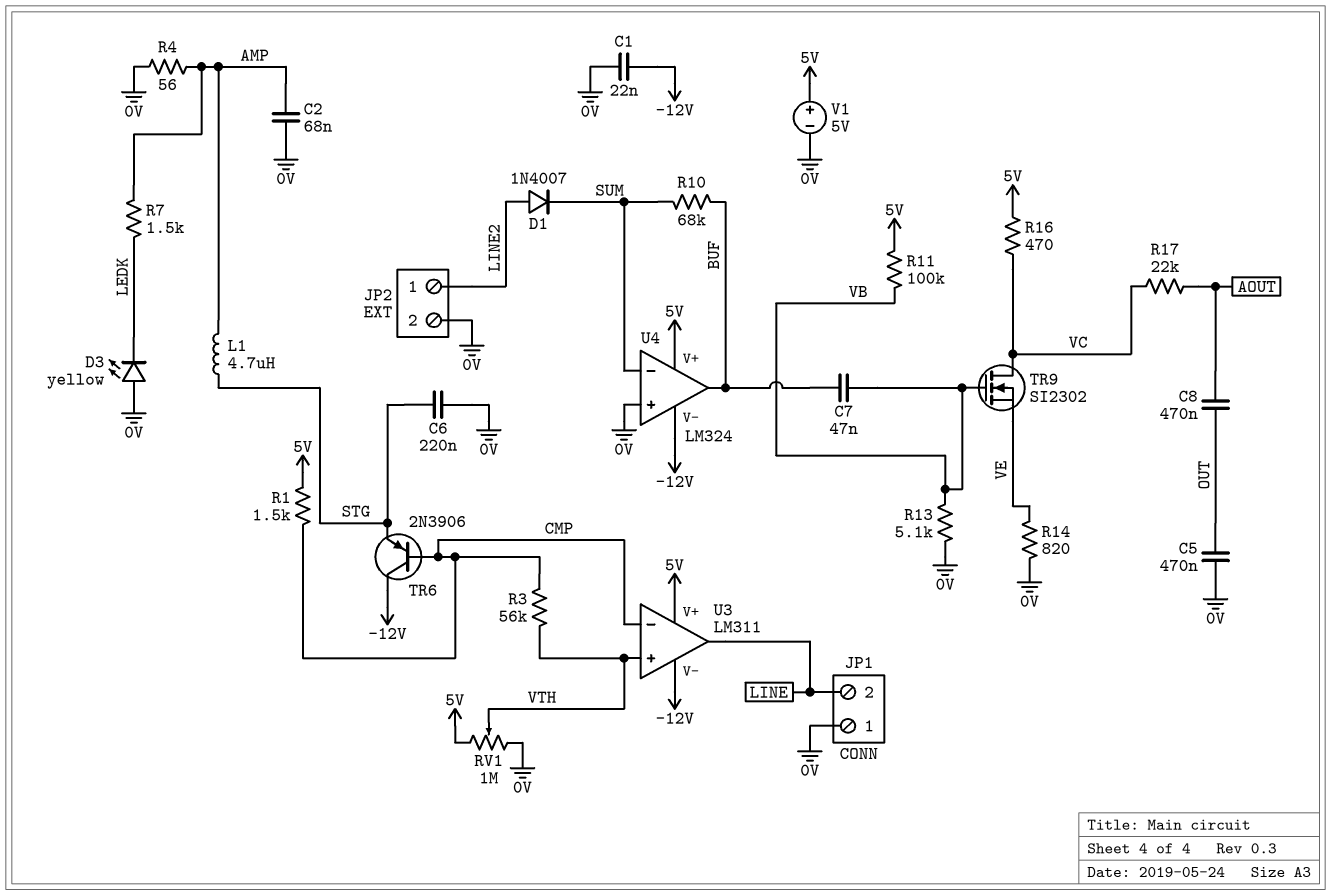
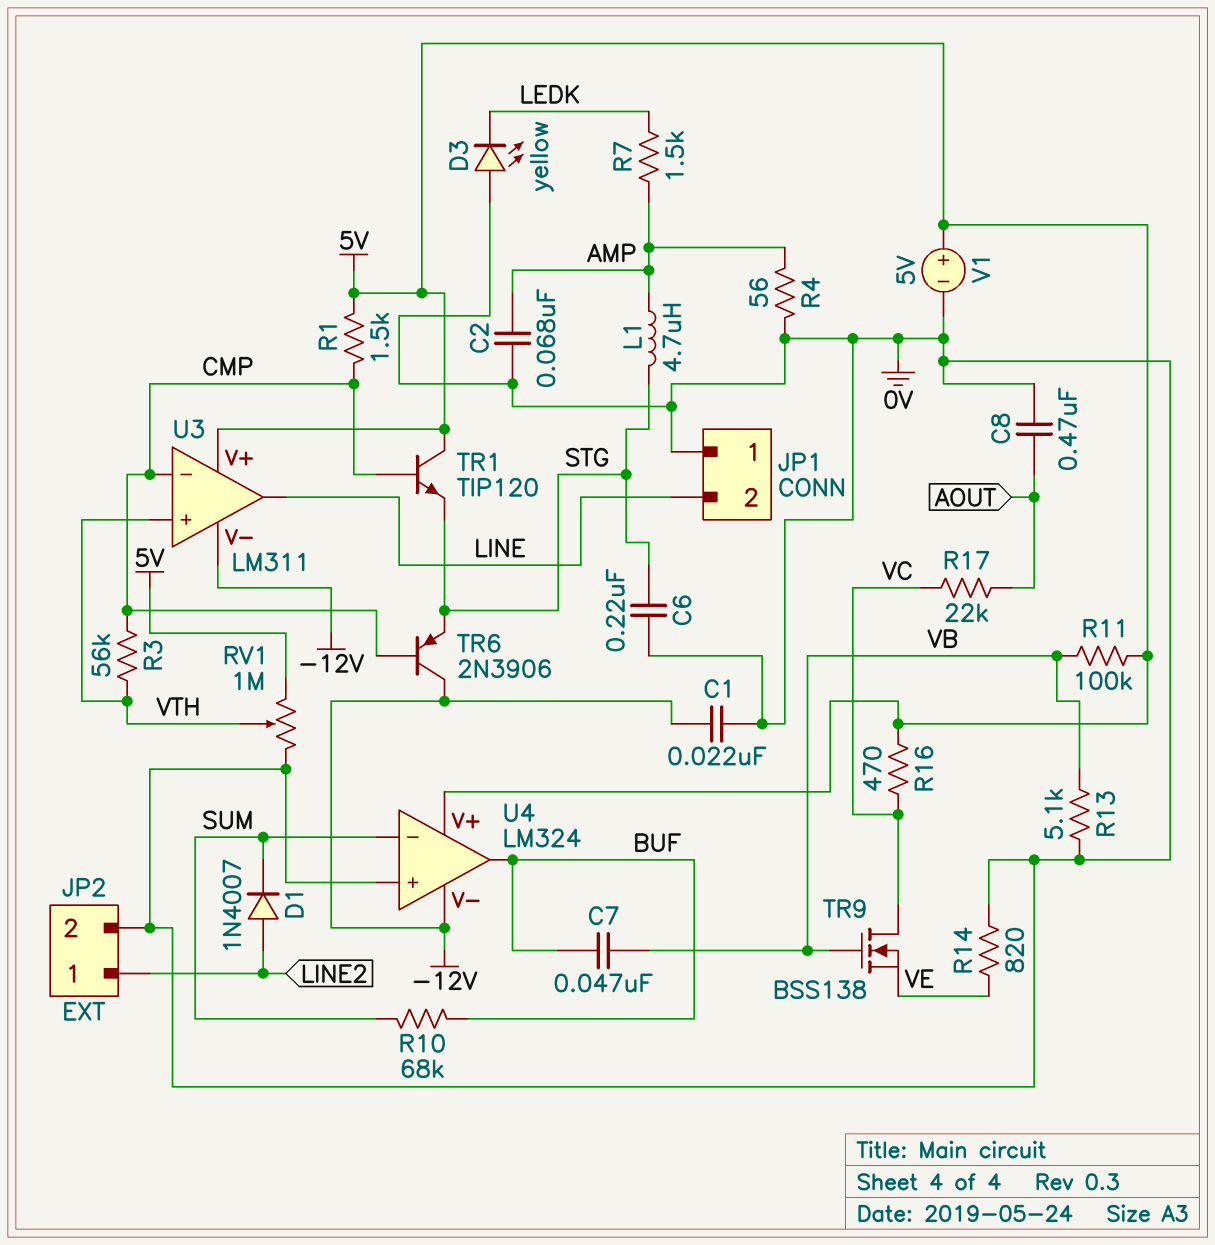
C5: 470nF (0V, OUT) -> none
C8: 470nF (AOUT, OUT) -> 470nF (0V, AOUT)
TR1: none -> NPN TIP120 (B CMP, C 5V, E STG)
TR9: NMOS SI2302 (G VB, D VC, S VE) -> NMOS BSS138 (G VB, D VC, S VE)

